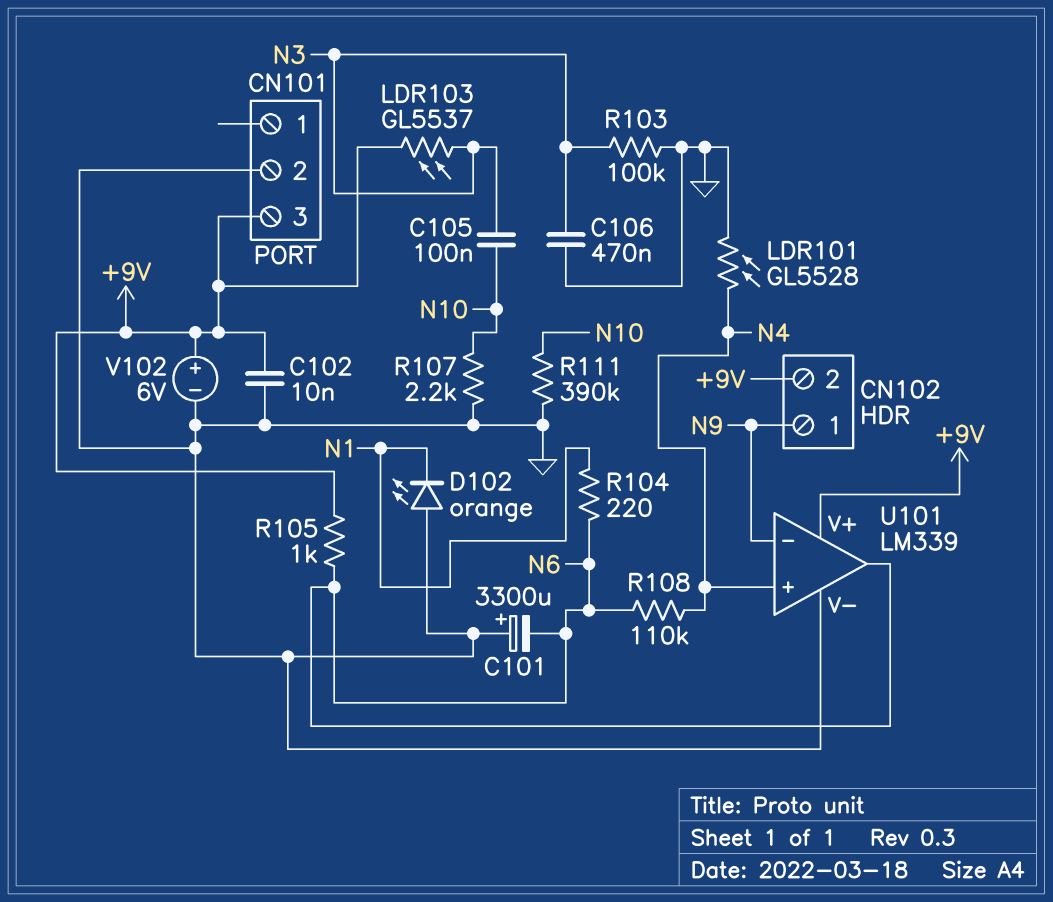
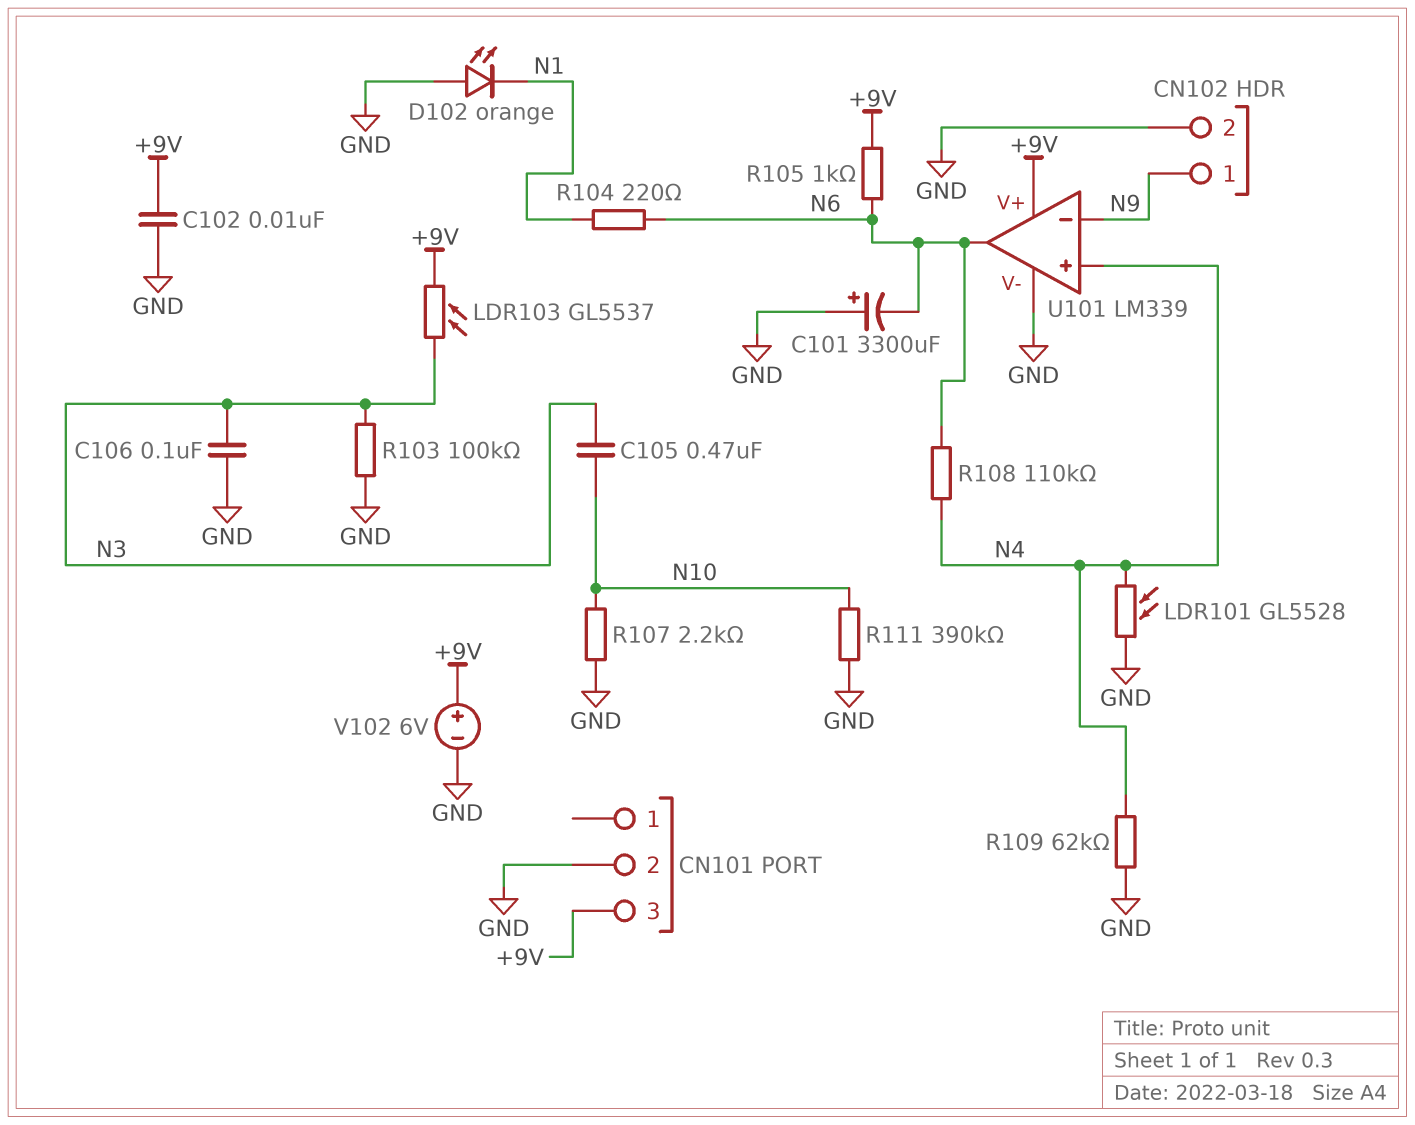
C105: 100nF (N3, N10) -> 470nF (N3, N10)
C106: 470nF (GND, N3) -> 100nF (GND, N3)
CN102 pin 2: +9V -> GND
R109: none -> 62k (GND, N4)

